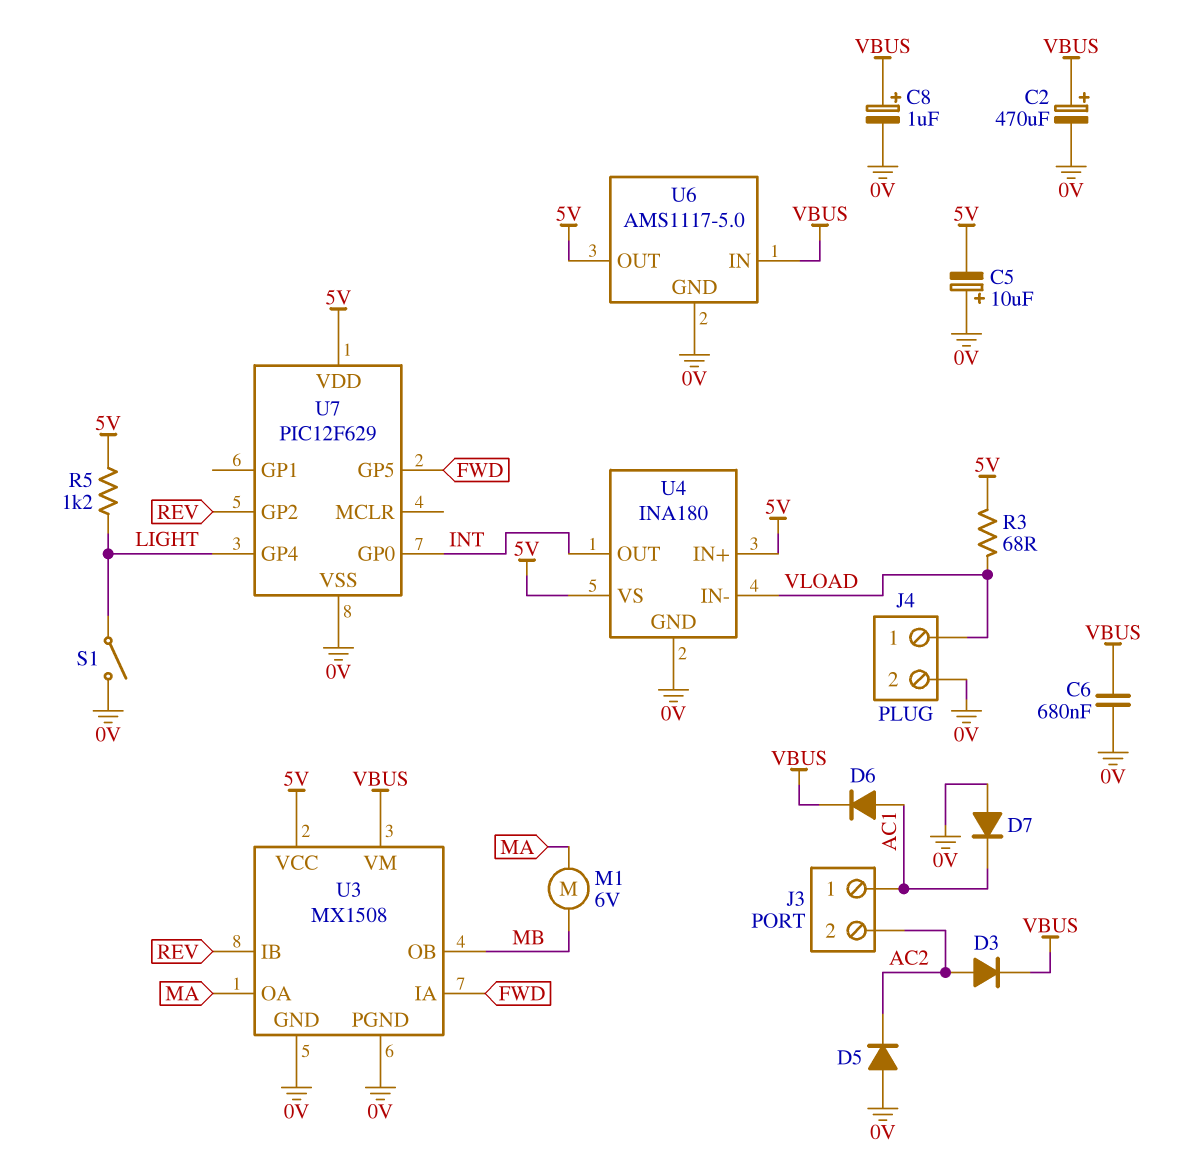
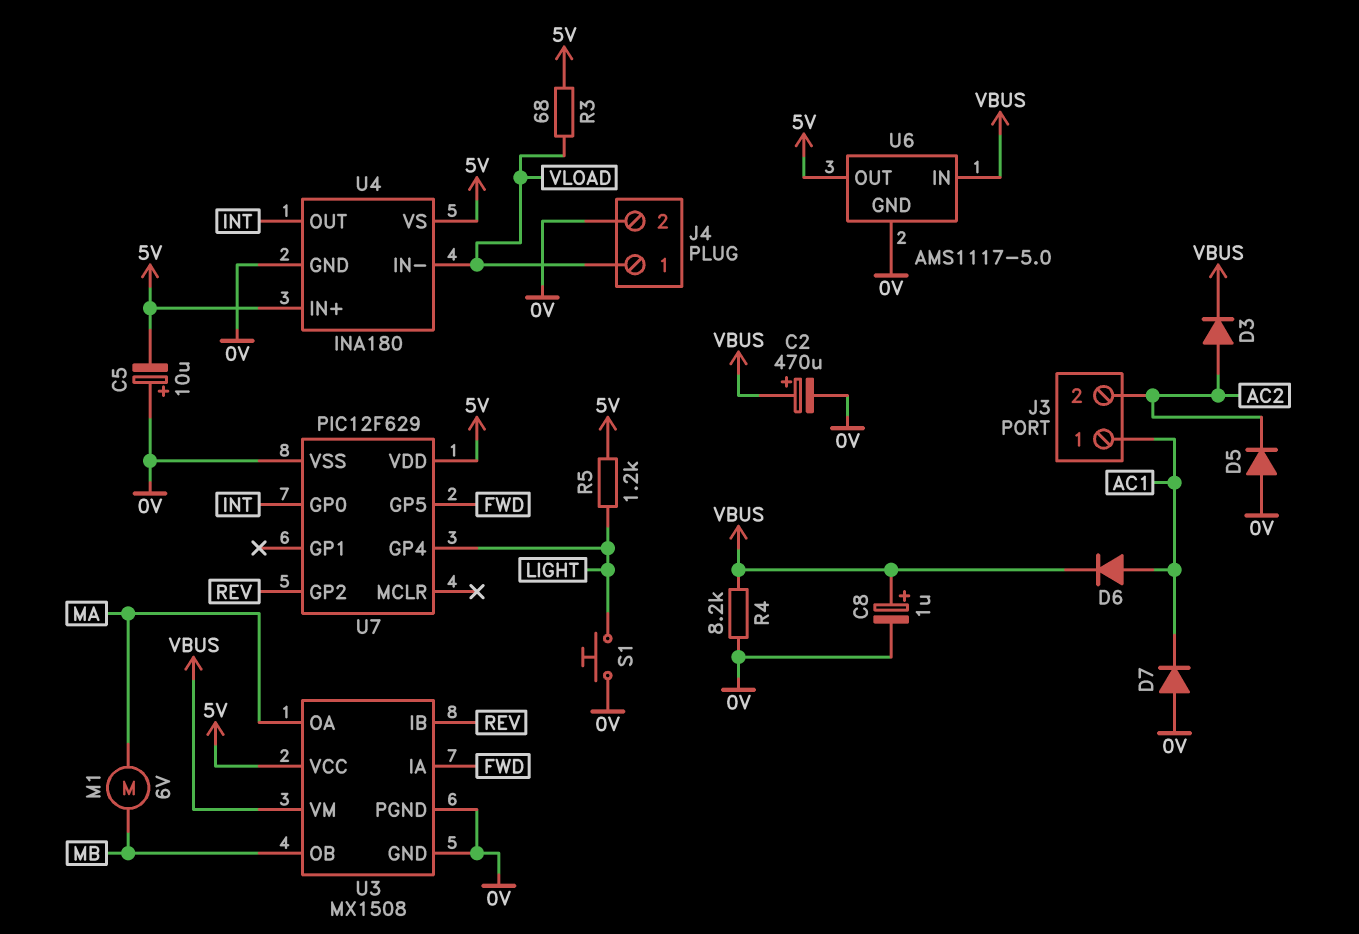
C6: 680nF (0V, VBUS) -> none
R4: none -> 8.2k (0V, VBUS)
S1: switch (0V, LIGHT) -> button (0V, LIGHT)

